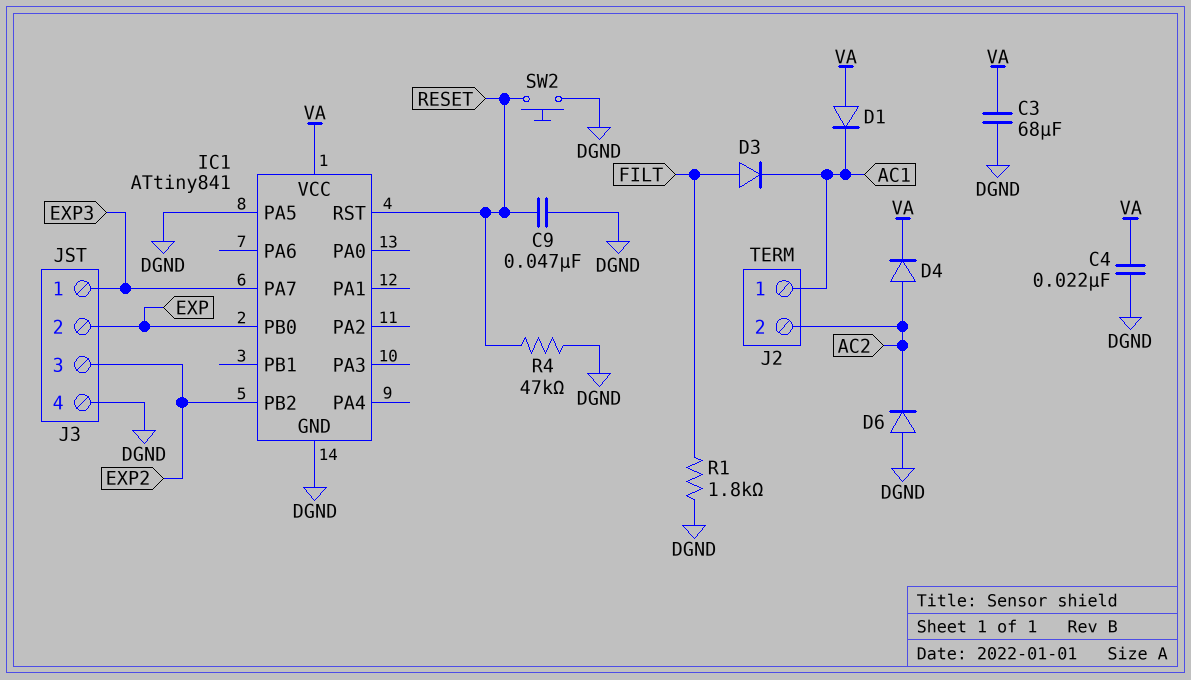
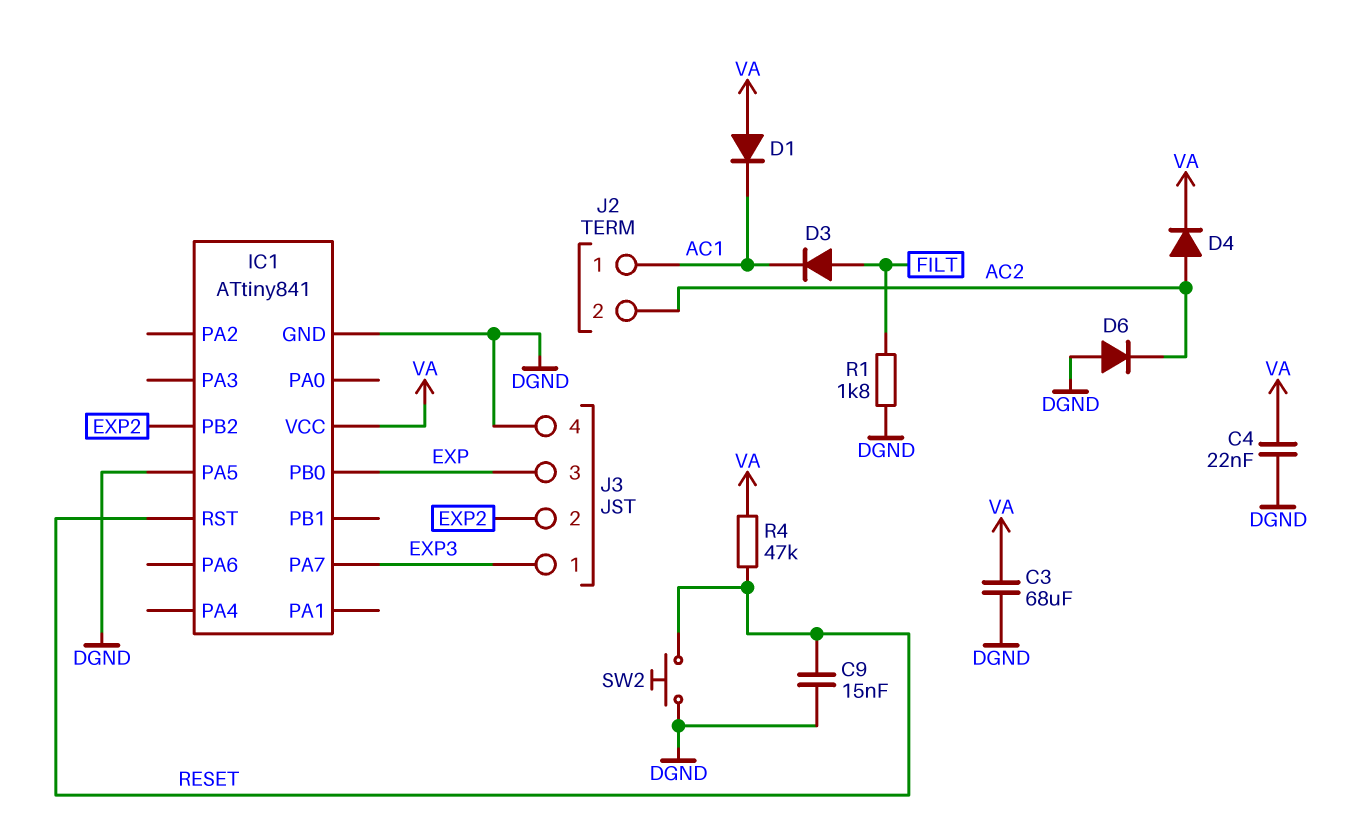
C9: 47nF (DGND, RESET) -> 15nF (DGND, RESET)
J3 pin 2: EXP -> EXP2
J3 pin 3: EXP2 -> EXP
R4: 47k (DGND, RESET) -> 47k (RESET, VA)

